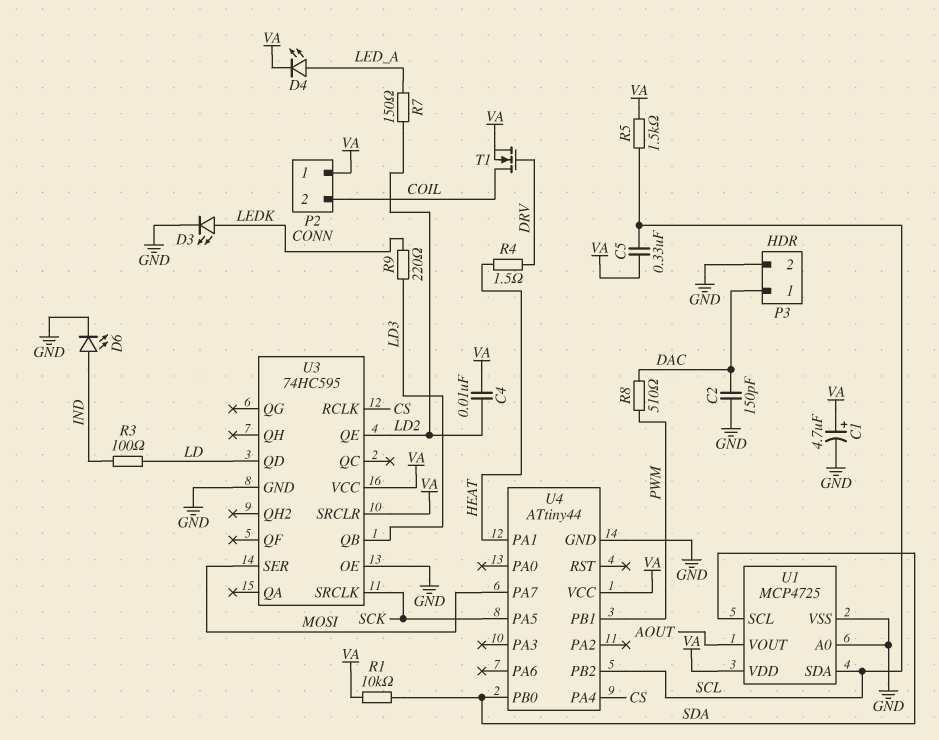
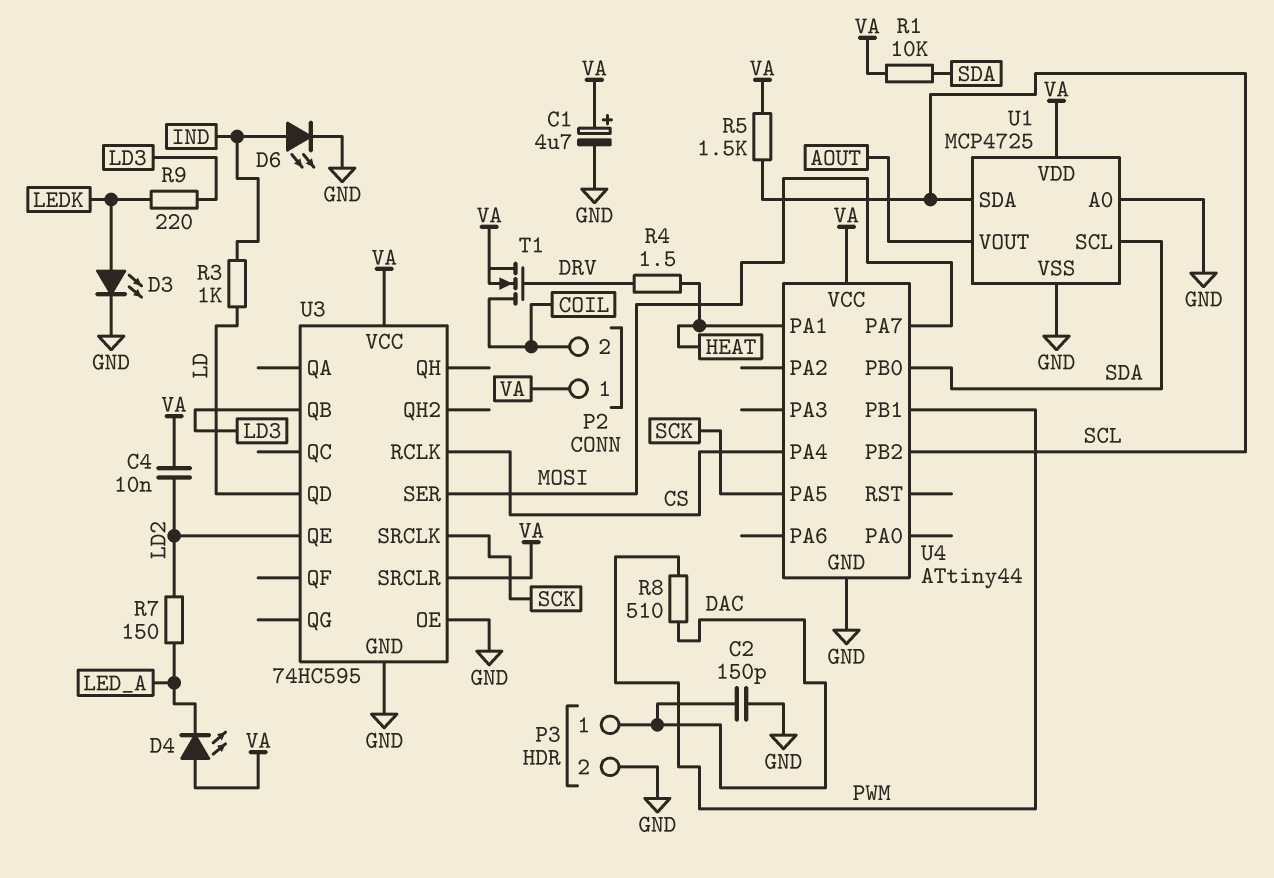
C5: 330nF (SCL, VA) -> none
D4: LED (A LED_A, K VA) -> LED (A VA, K LED_A)
R3: 100 (IND, LD) -> 1k (IND, LD)

